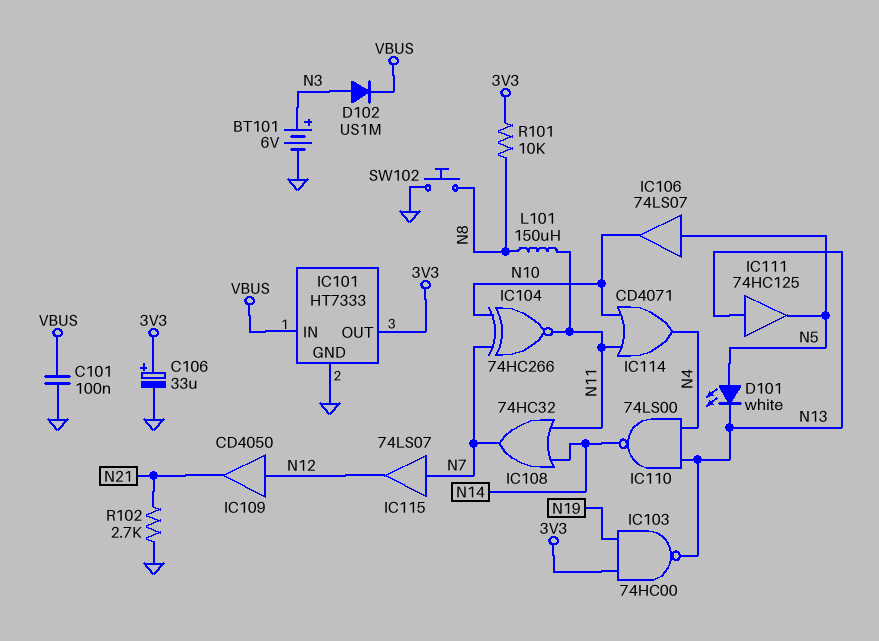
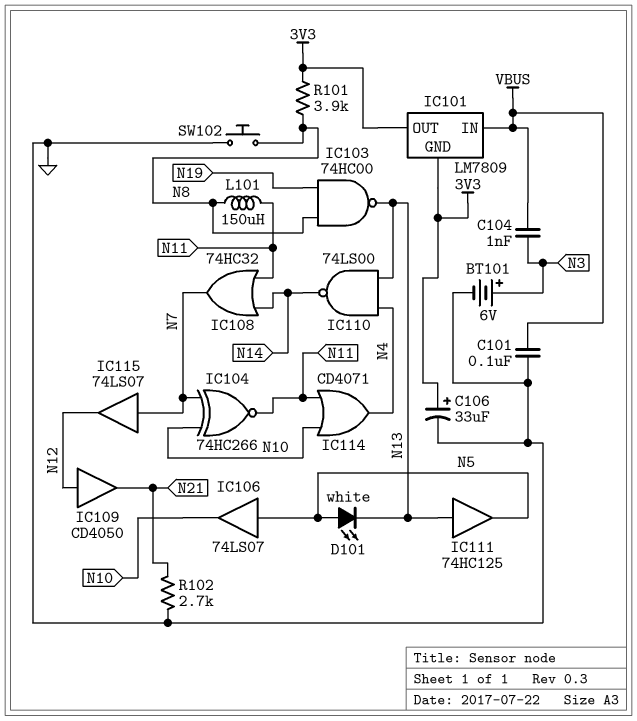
C104: none -> 1nF (N3, VBUS)
D102: diode US1M (A N3, K VBUS) -> none
IC101: HT7333 -> LM7809
IC101 pin GND: GND -> 3V3
IC103: NAND 74HC00 (in 3V3, in N19, out N13) -> NAND 74HC00 (in N8, in N19, out N13)
R101: 10k (3V3, N8) -> 3.9k (3V3, N8)

